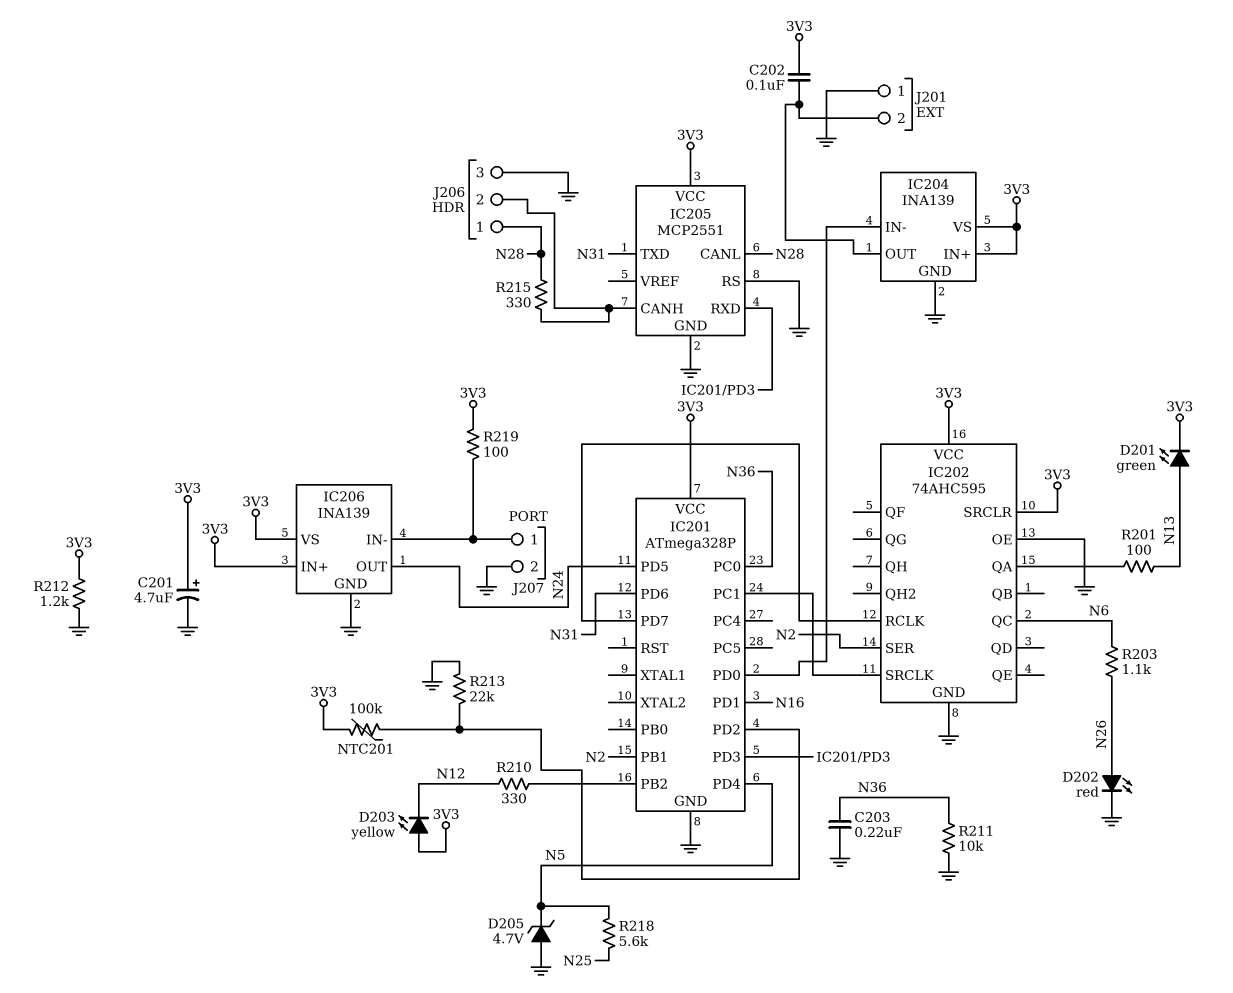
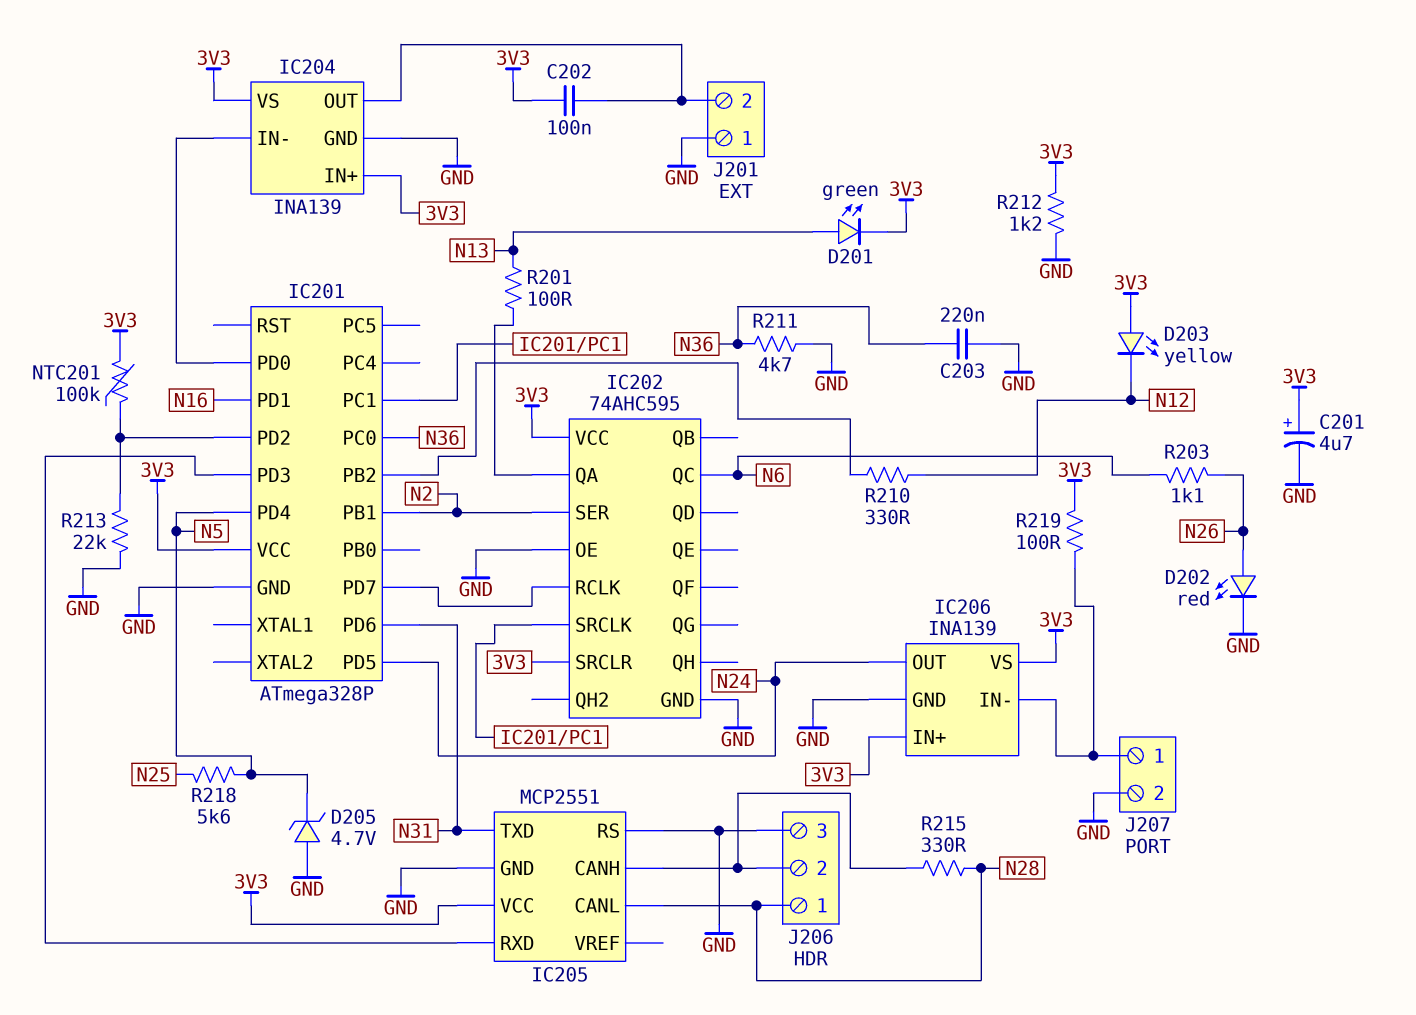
R211: 10k (GND, N36) -> 4.7k (GND, N36)

